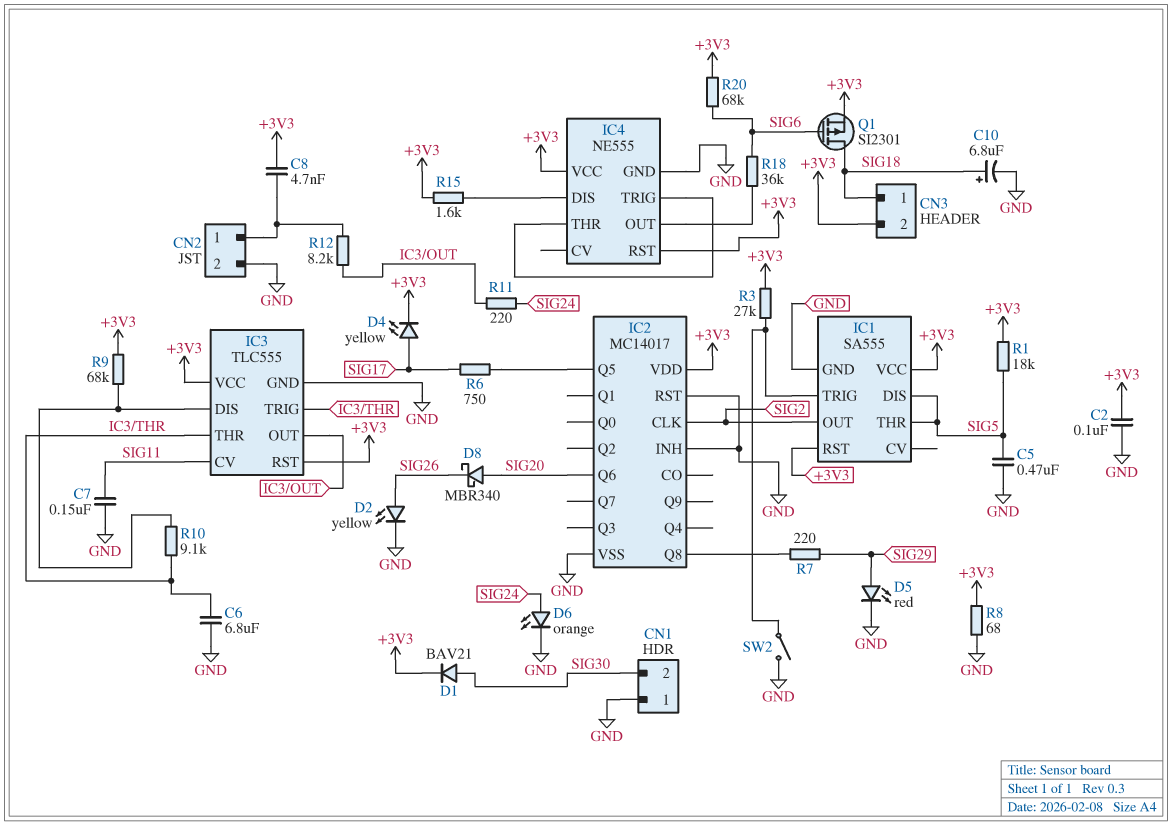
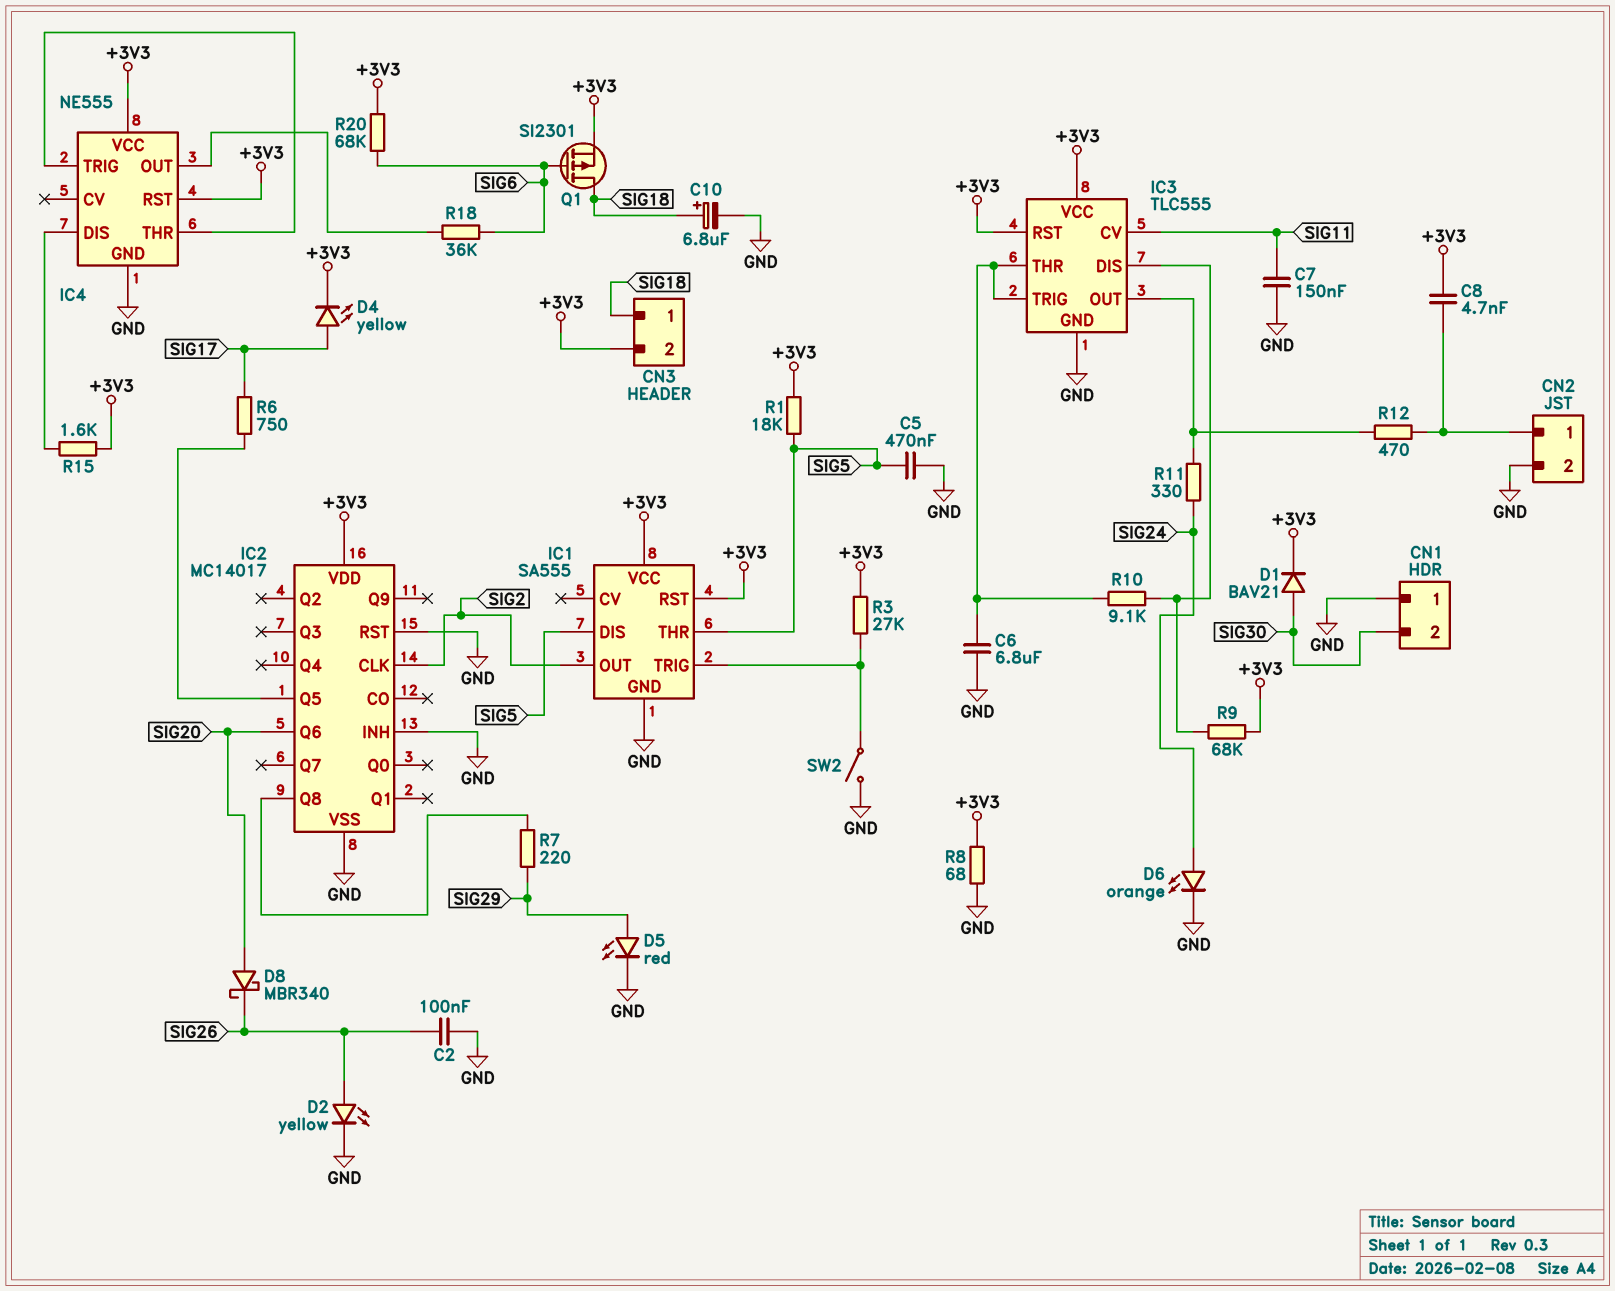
C2: 100nF (+3V3, GND) -> 100nF (GND, SIG26)
R11: 220 (IC3/OUT, SIG24) -> 330 (IC3/OUT, SIG24)
R12: 8.2k (CN2/1, IC3/OUT) -> 470 (CN2/1, IC3/OUT)

